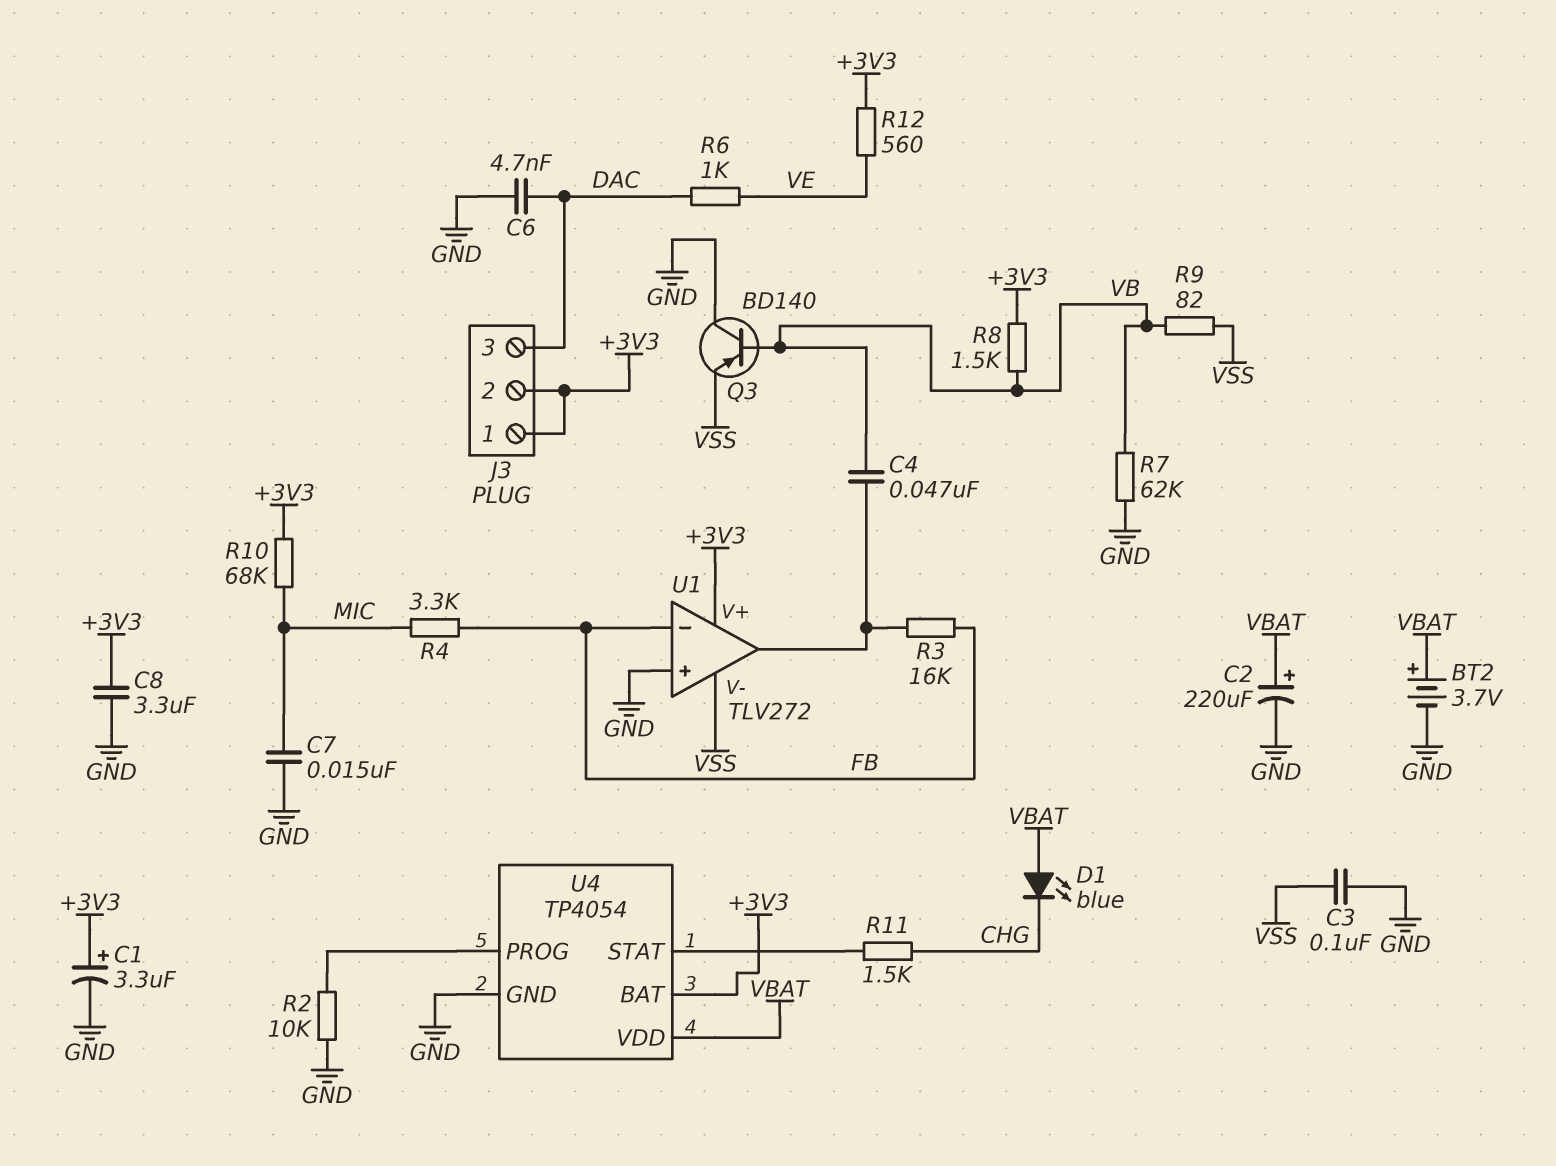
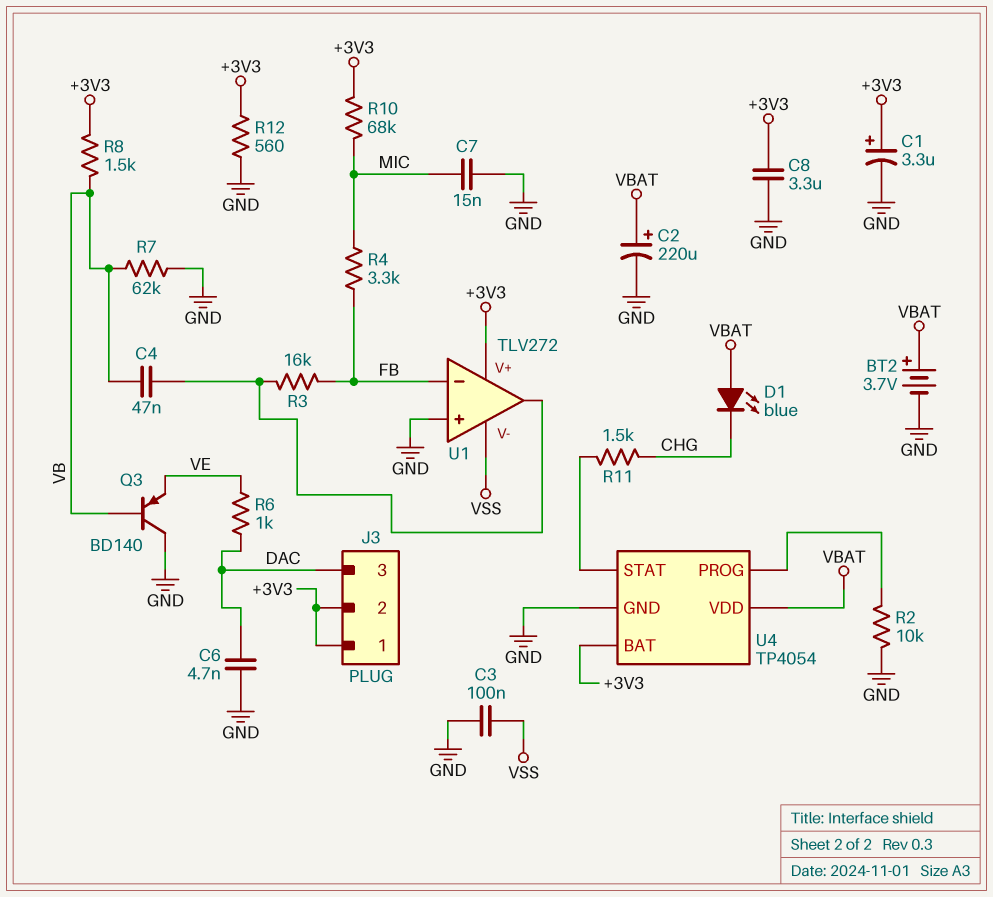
Q3: PNP BD140 (B VB, C GND, E VSS) -> PNP BD140 (B VB, C GND, E VE)
R9: 82 (VB, VSS) -> none
R12: 560 (+3V3, VE) -> 560 (+3V3, GND)

